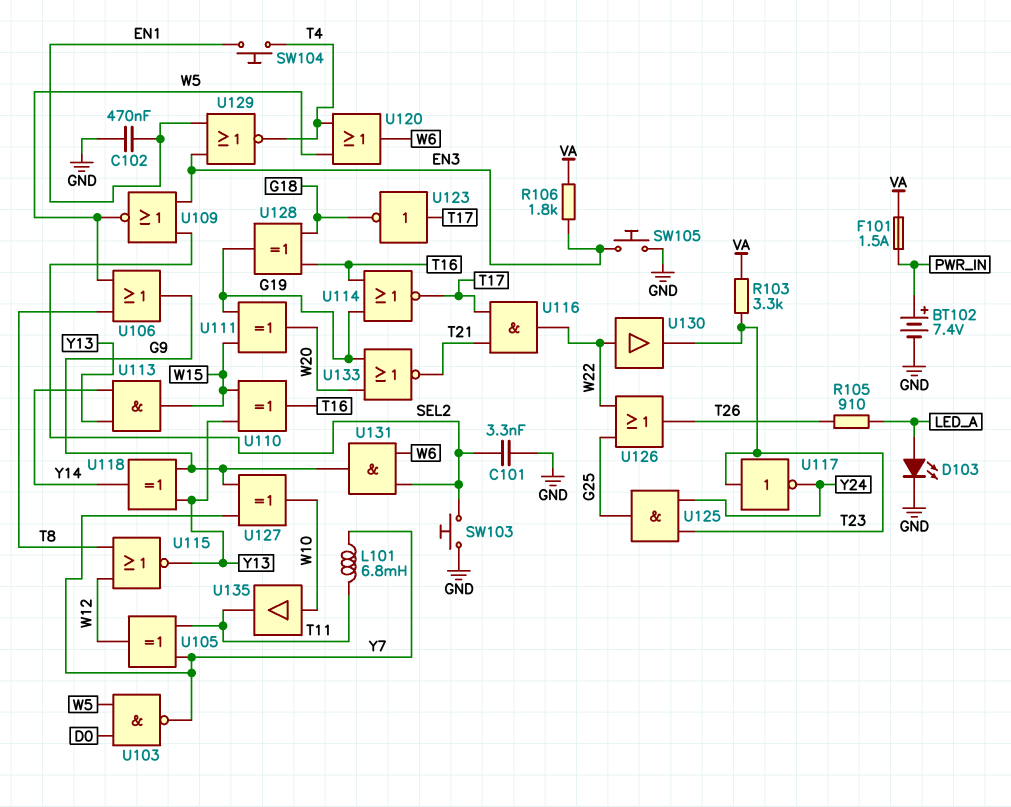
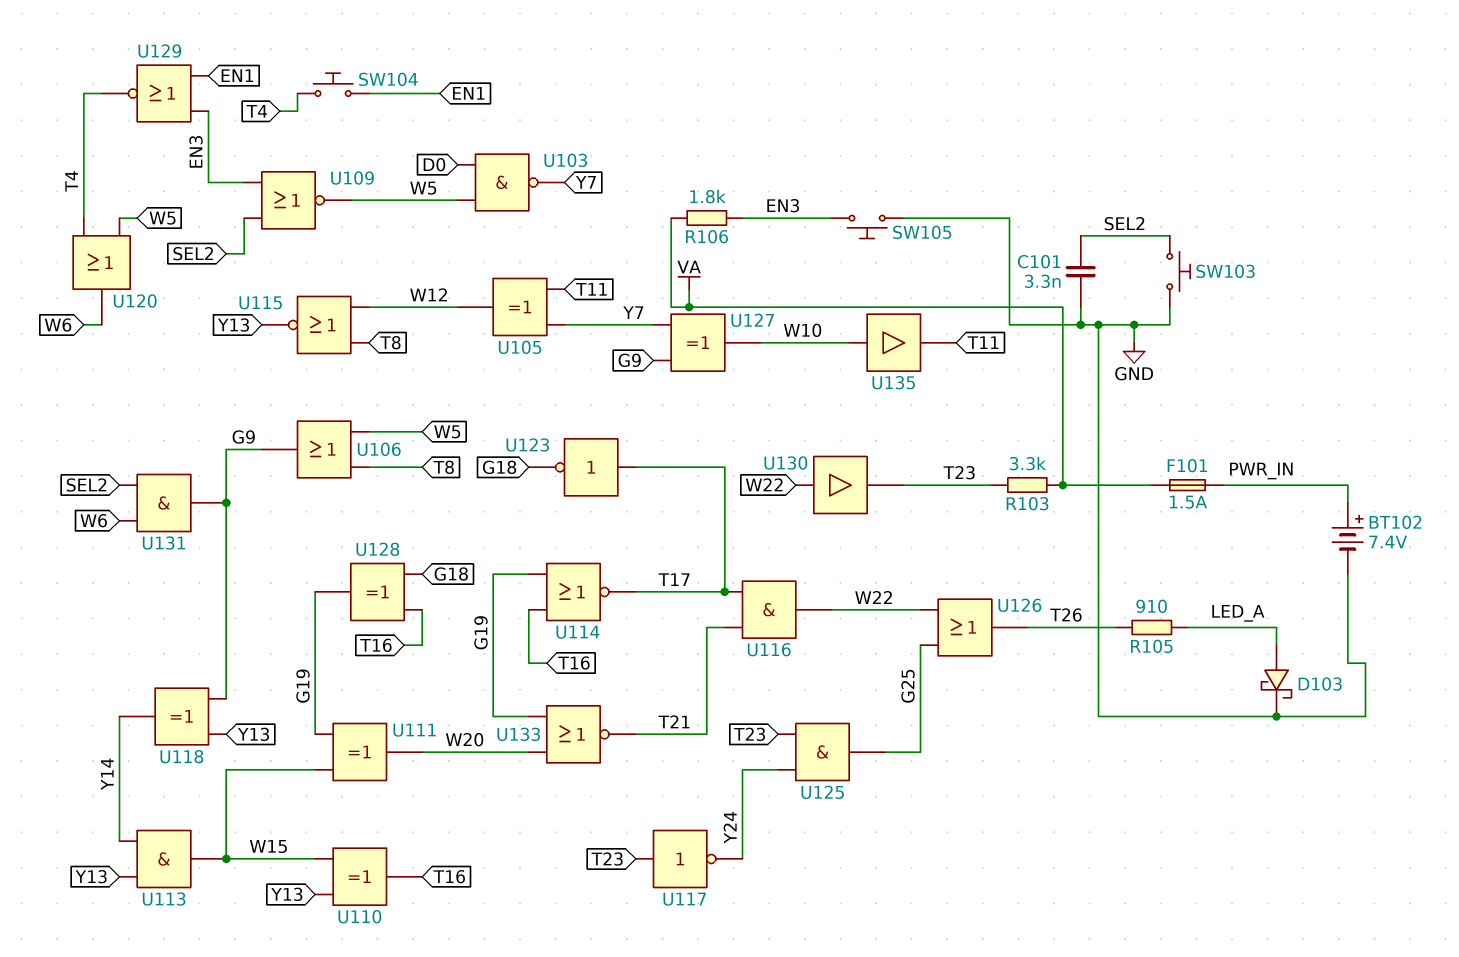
C102: 470nF (EN1, GND) -> none
D103: LED (A LED_A, K GND) -> schottky (A LED_A, K GND)
L101: 6.8mH (T11, Y7) -> none

